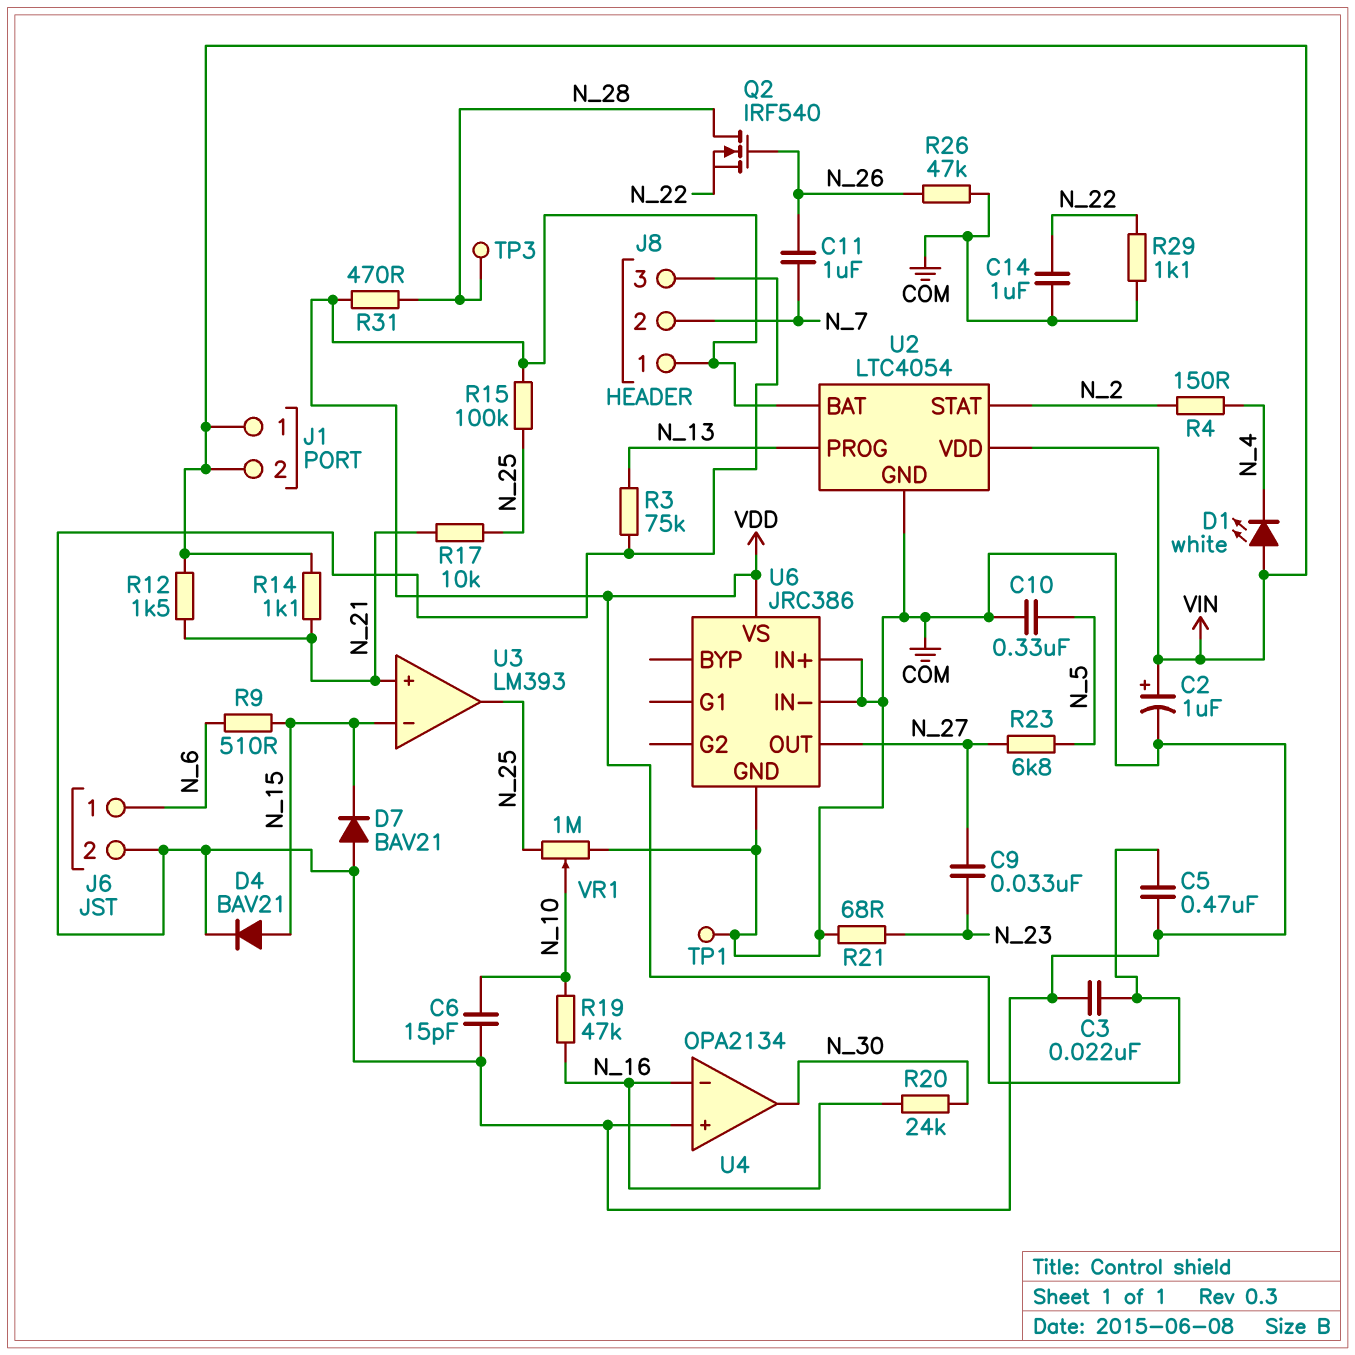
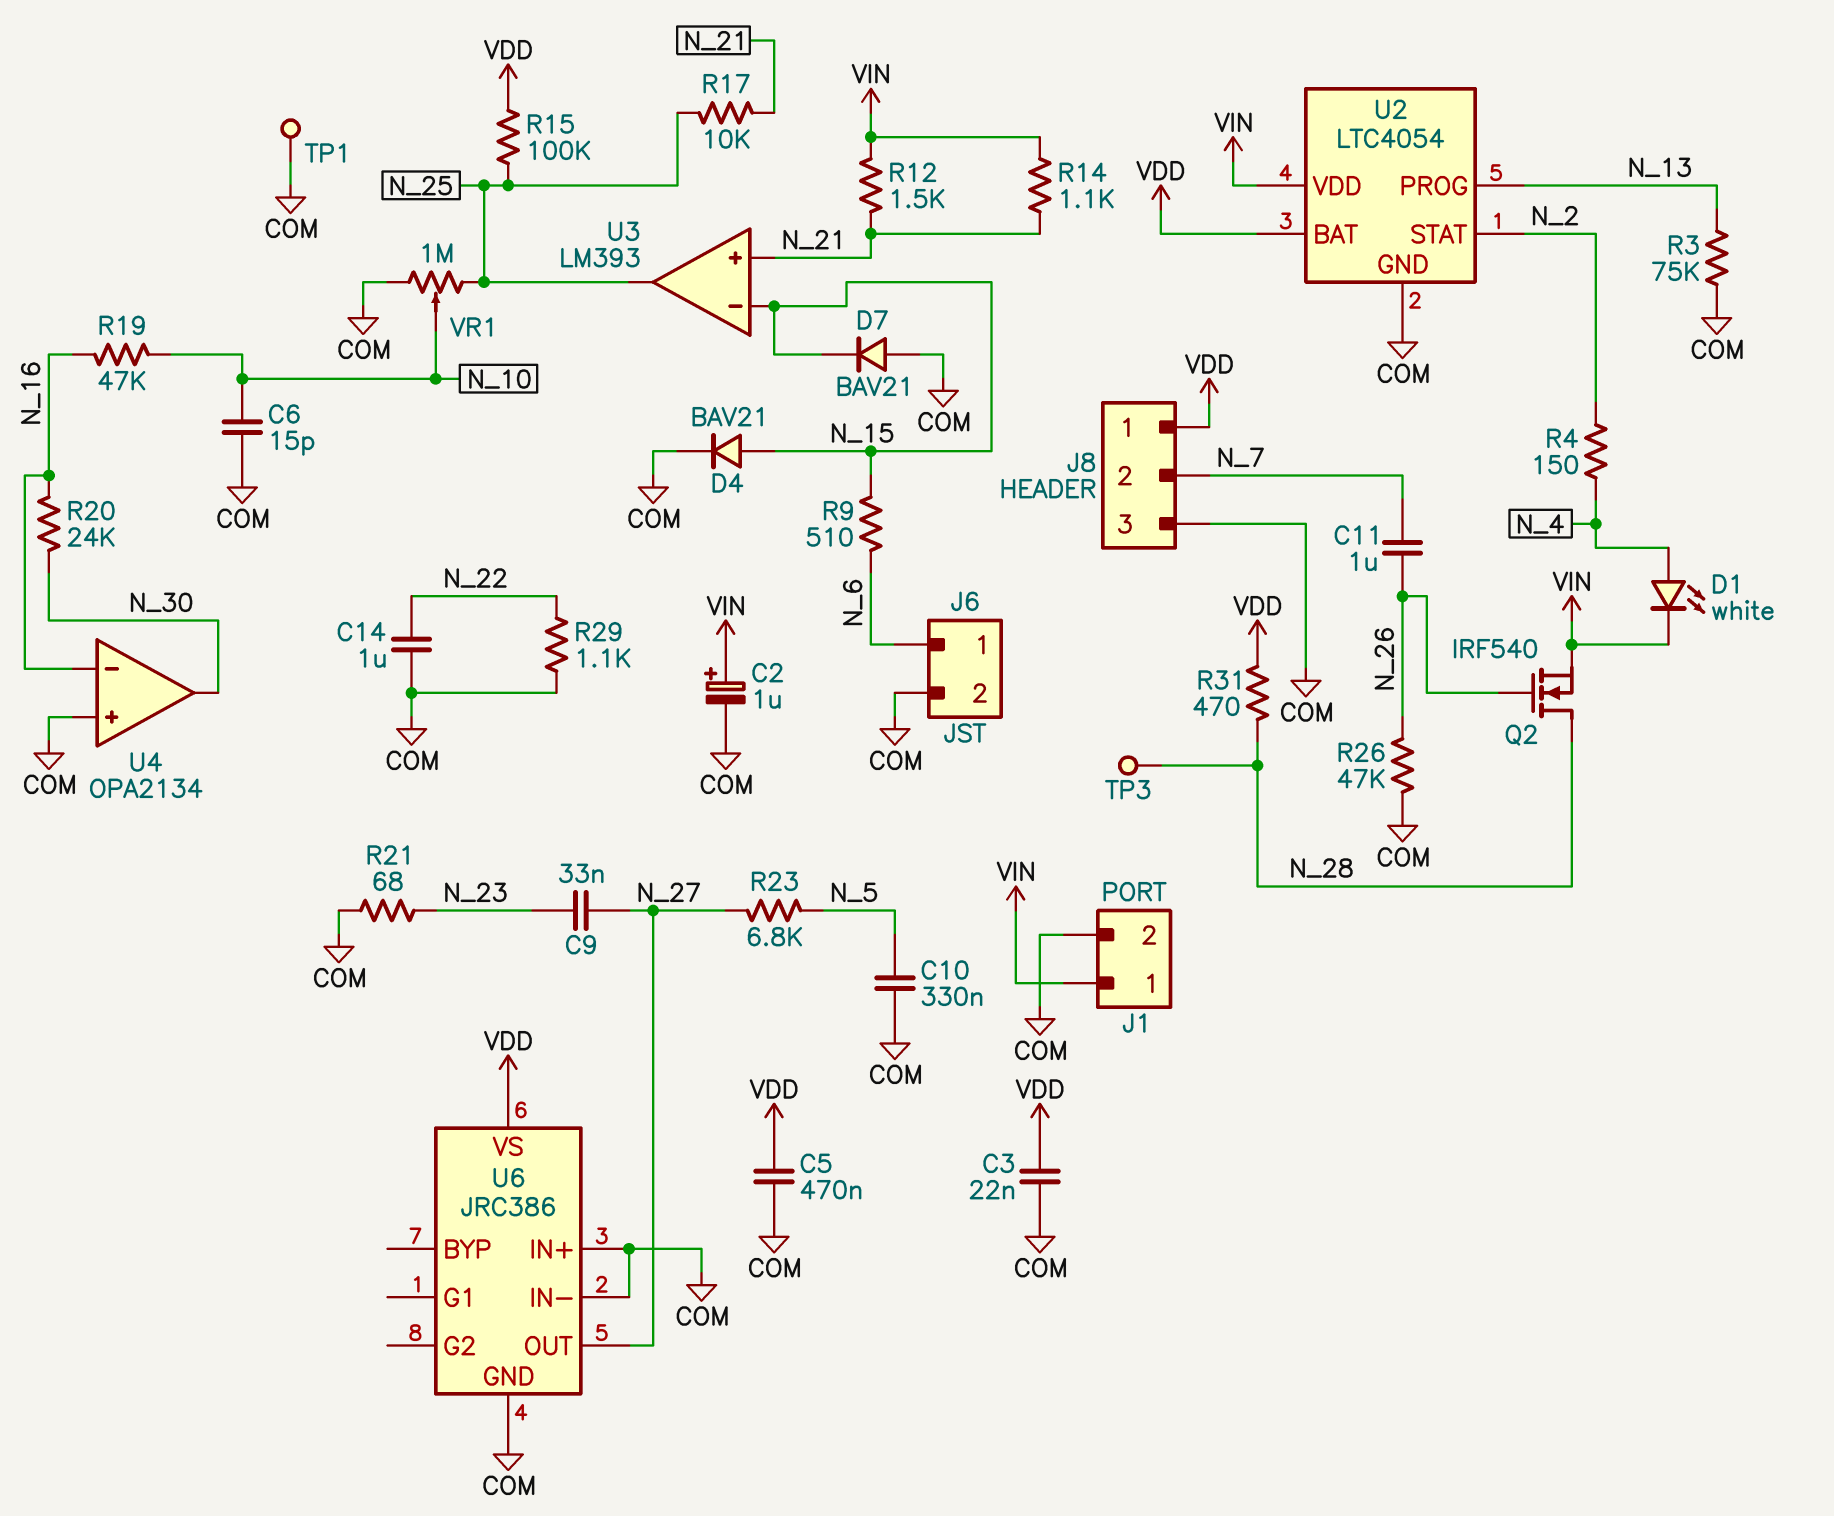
D1: LED white (A VIN, K N_4) -> LED white (A N_4, K VIN)
J1 pin 2: VIN -> COM
Q2: NMOS IRF540 (G N_26, D N_28, S N_22) -> NMOS IRF540 (G N_26, D N_28, S VIN)

